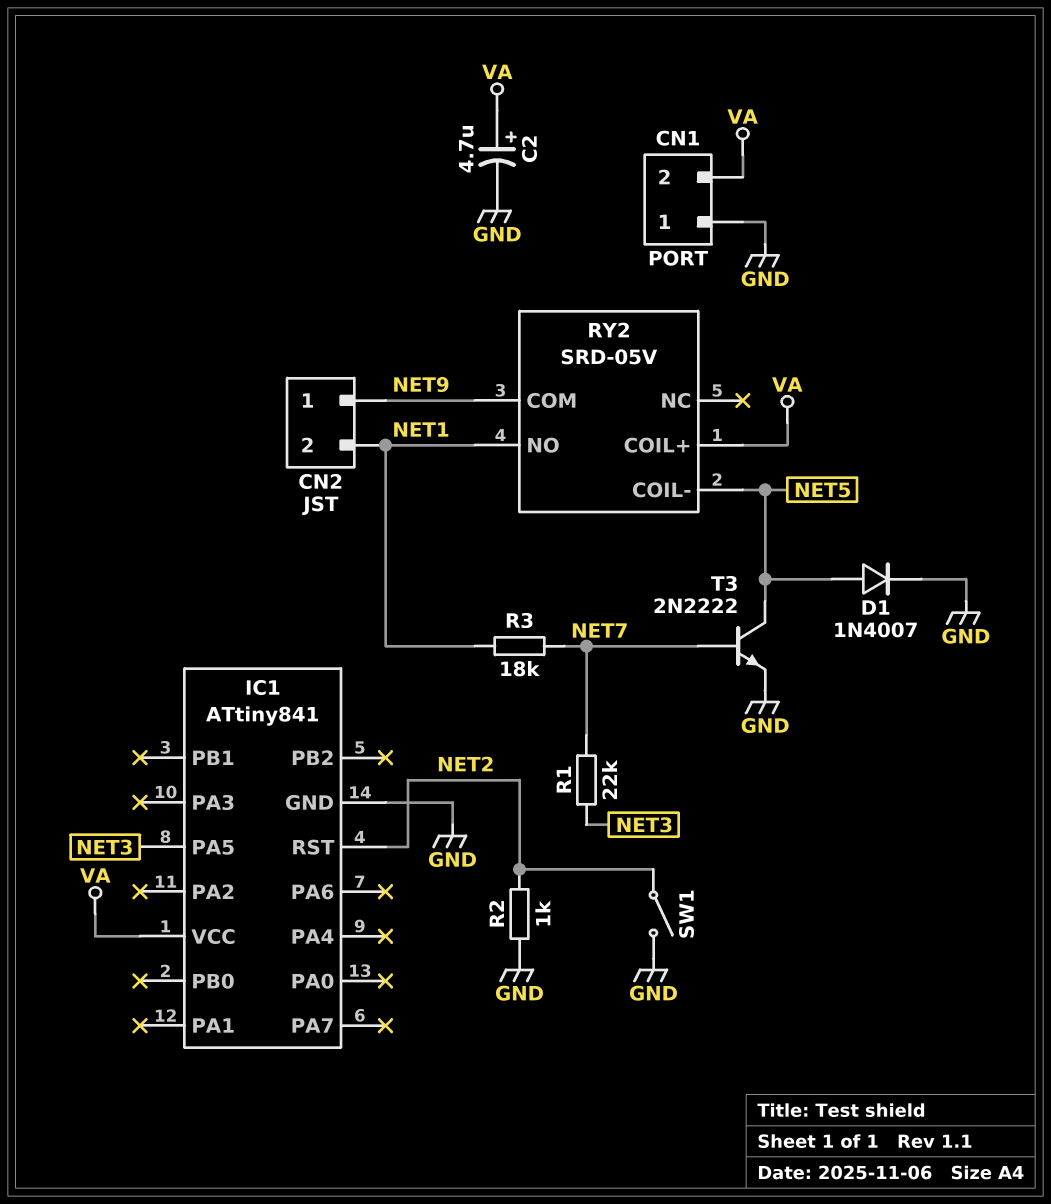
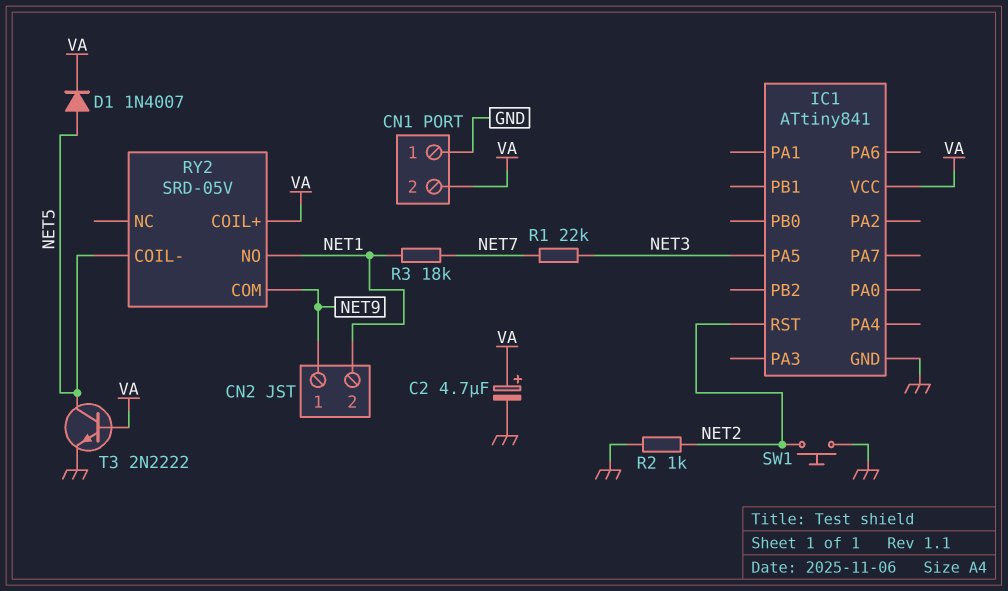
D1: diode 1N4007 (A NET5, K GND) -> diode 1N4007 (A NET5, K VA)
SW1: switch (GND, NET2) -> button (GND, NET2)
T3: NPN 2N2222 (B NET7, C NET5, E GND) -> NPN 2N2222 (B VA, C NET5, E GND)

